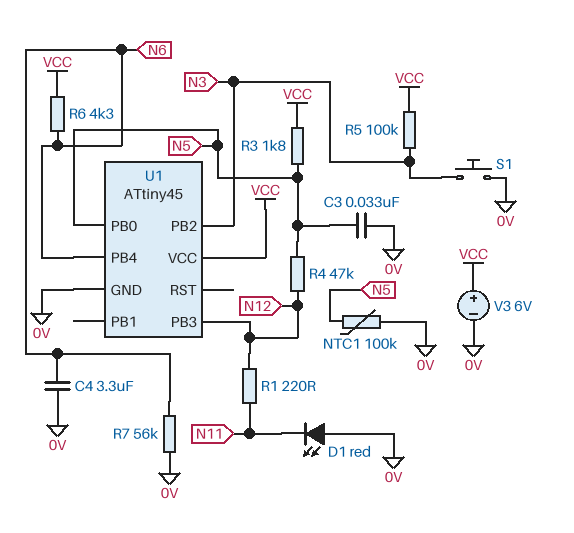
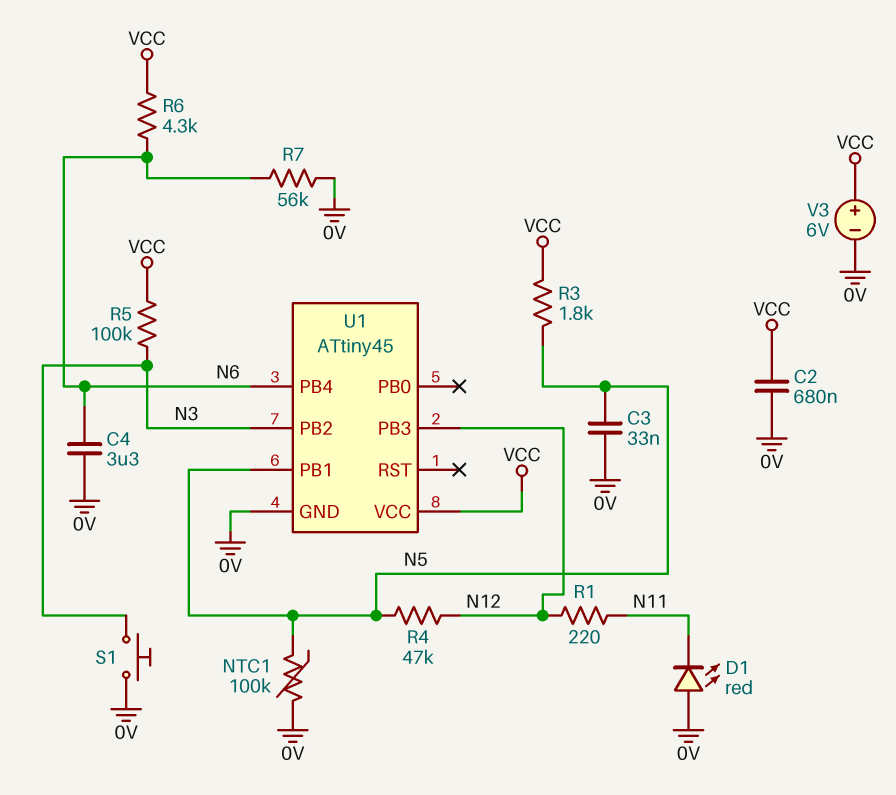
C2: none -> 680nF (0V, VCC)
U1 pin PB0: N5 -> none
U1 pin PB1: none -> N5

